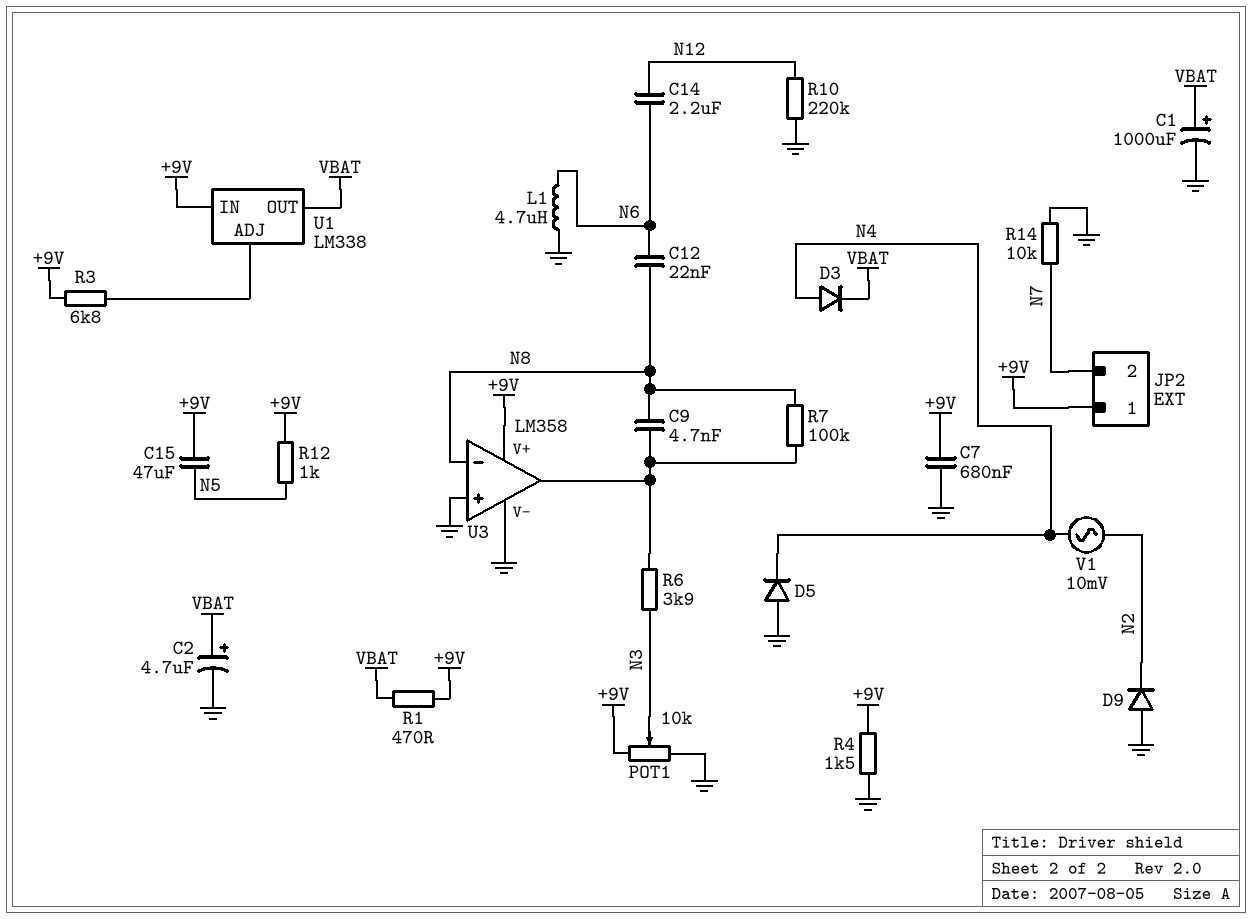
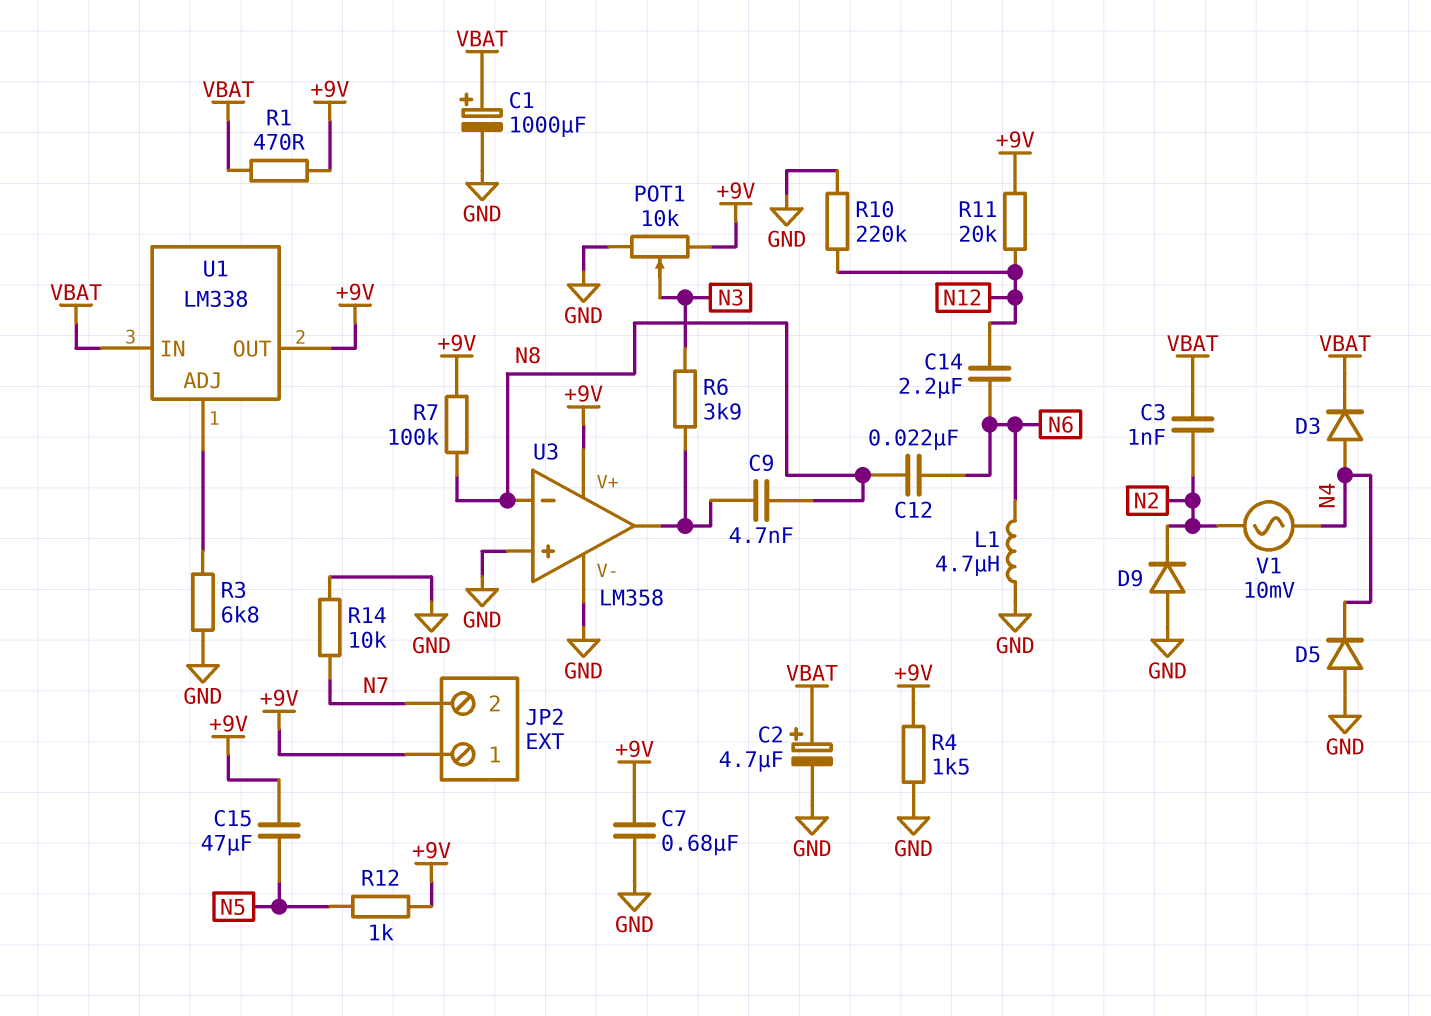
C3: none -> 1nF (N2, VBAT)
R3: 6.8k (+9V, U1/ADJ) -> 6.8k (GND, U1/ADJ)
R7: 100k (N8, U3/out) -> 100k (+9V, N8)
R11: none -> 20k (+9V, N12)
U1 pin IN: +9V -> VBAT
U1 pin OUT: VBAT -> +9V

